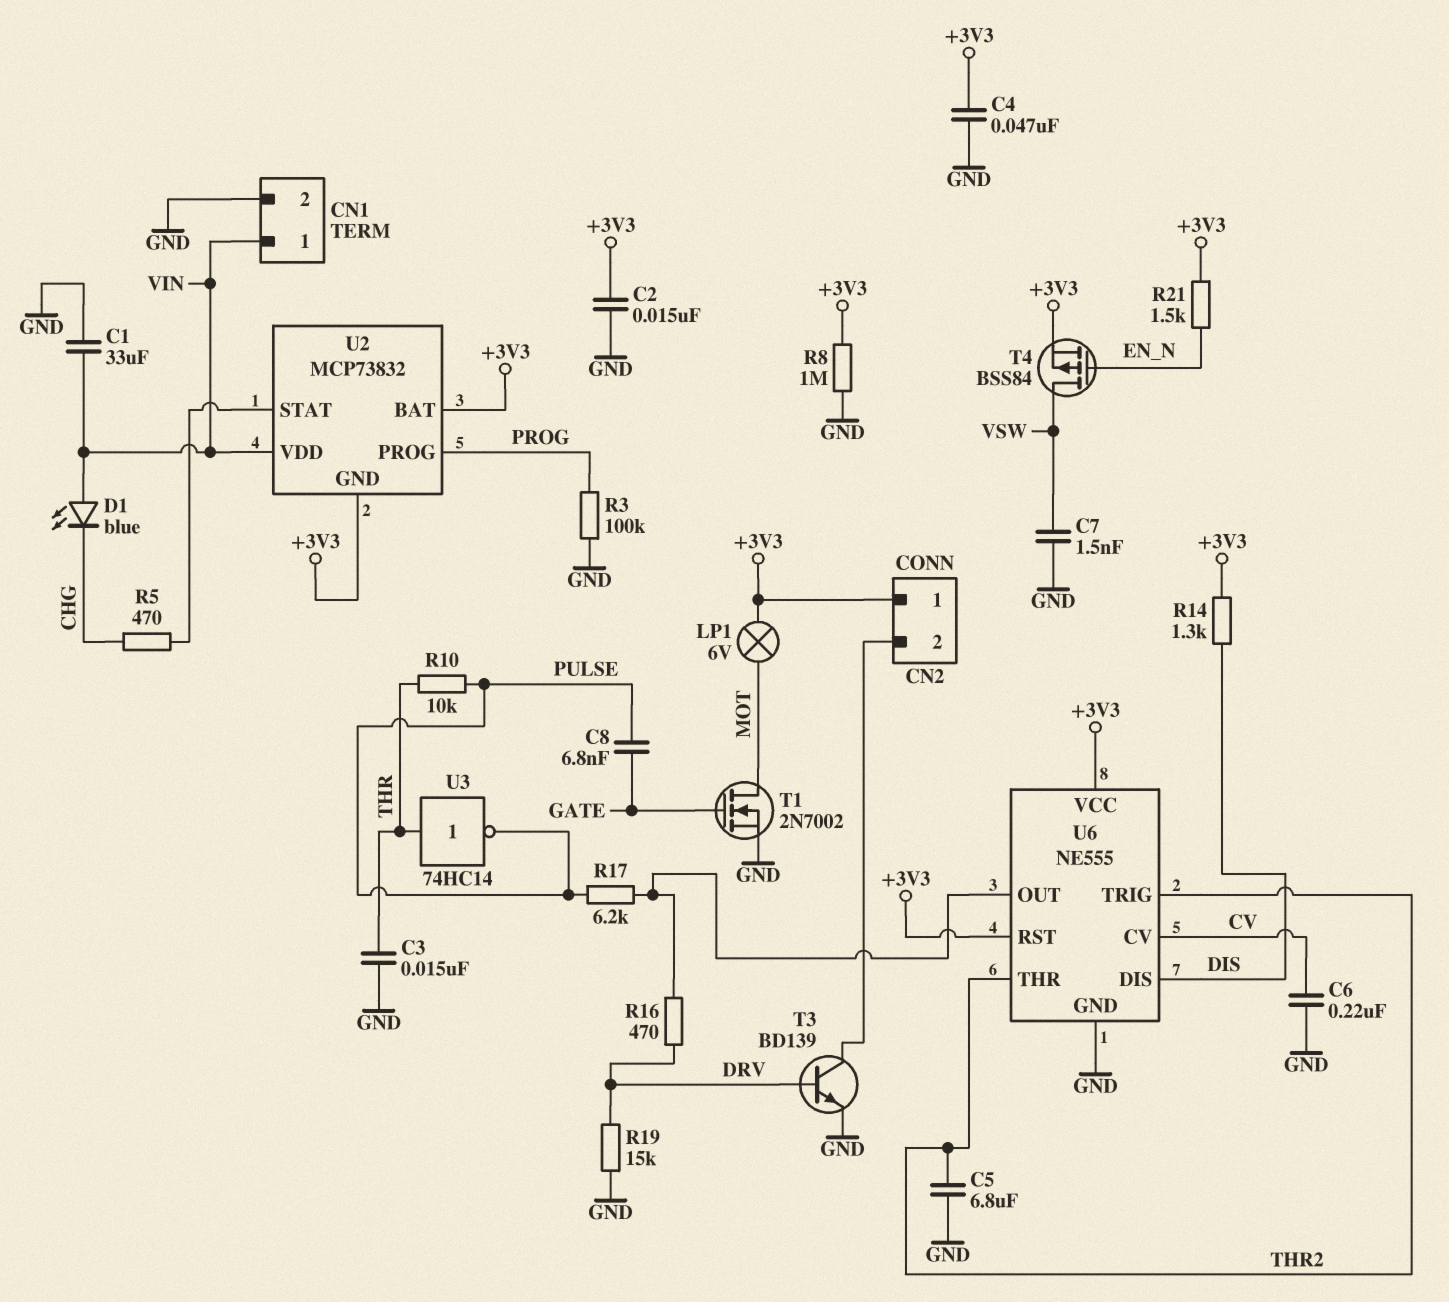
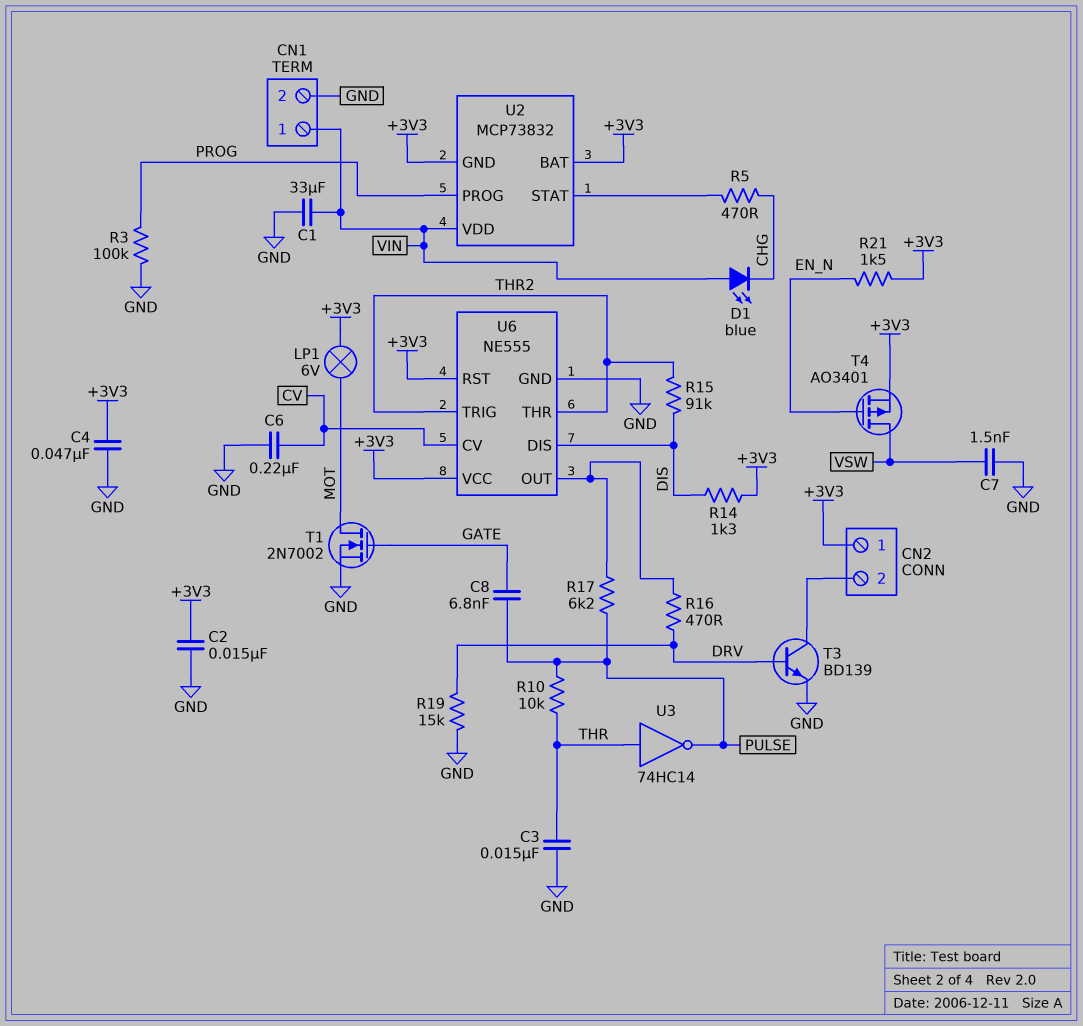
C5: 6.8uF (GND, THR2) -> none
R8: 1M (+3V3, GND) -> none
R15: none -> 91k (DIS, THR2)
T4: PMOS BSS84 (G EN_N, D VSW, S +3V3) -> PMOS AO3401 (G EN_N, D VSW, S +3V3)

